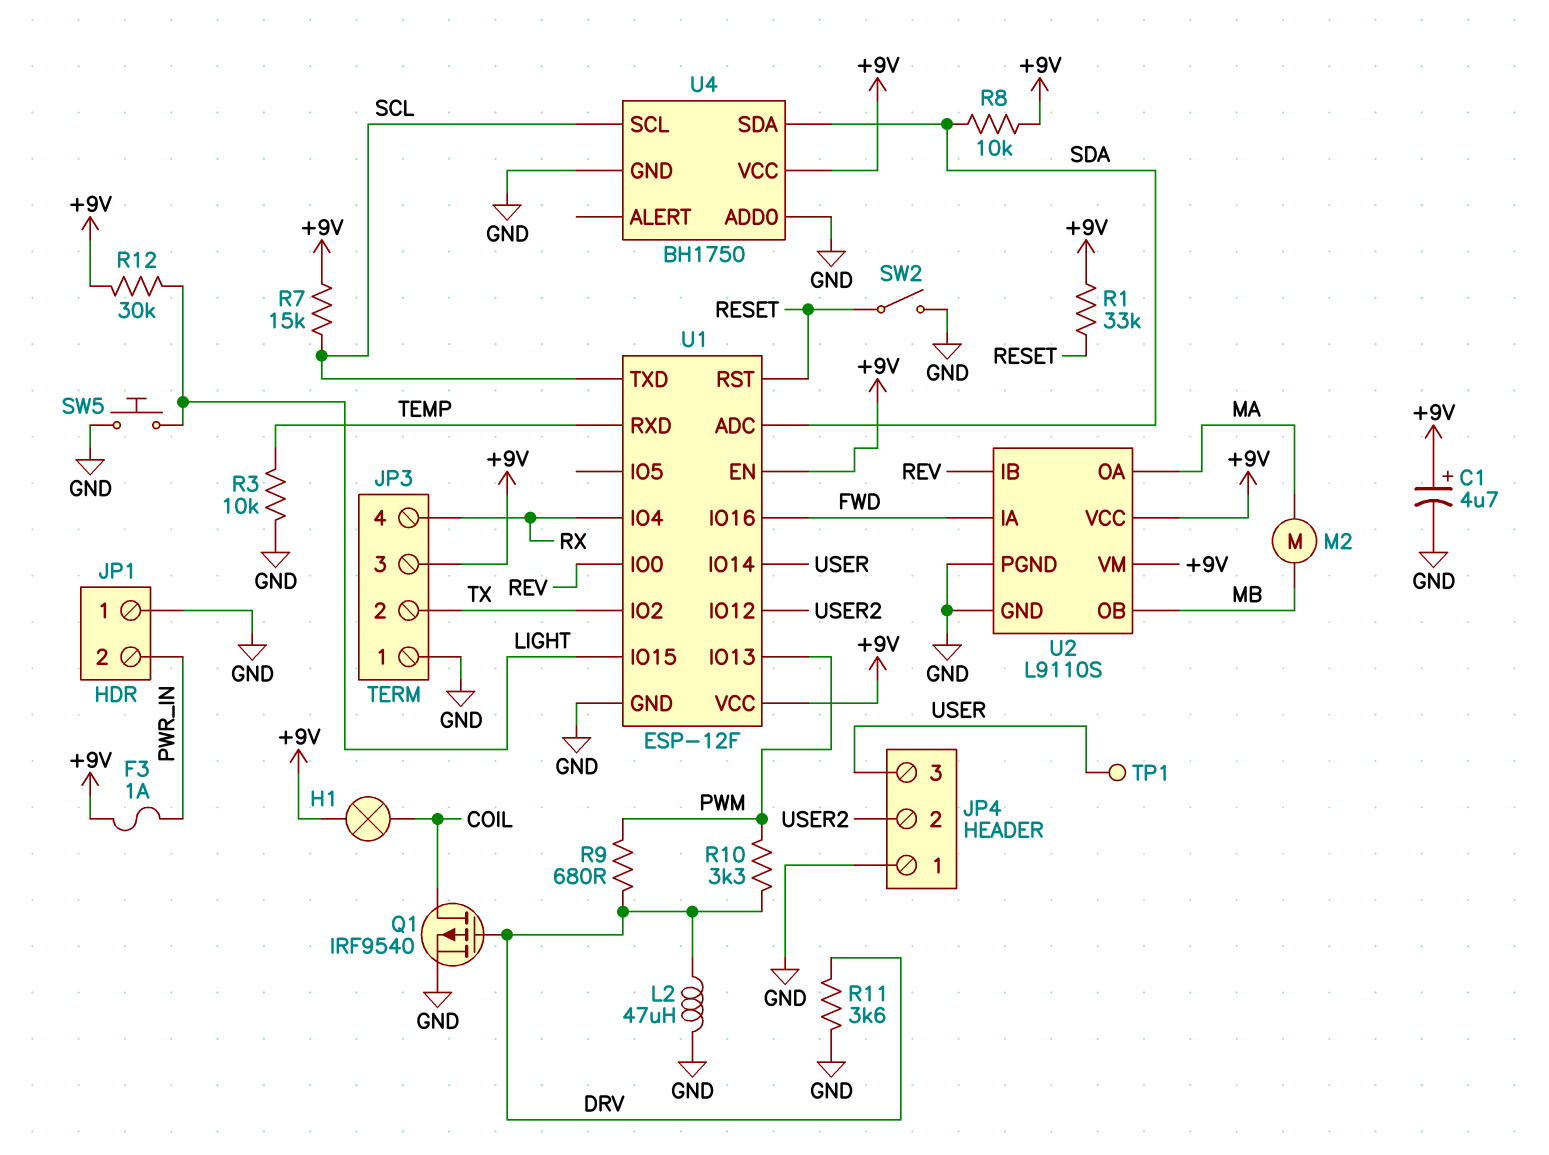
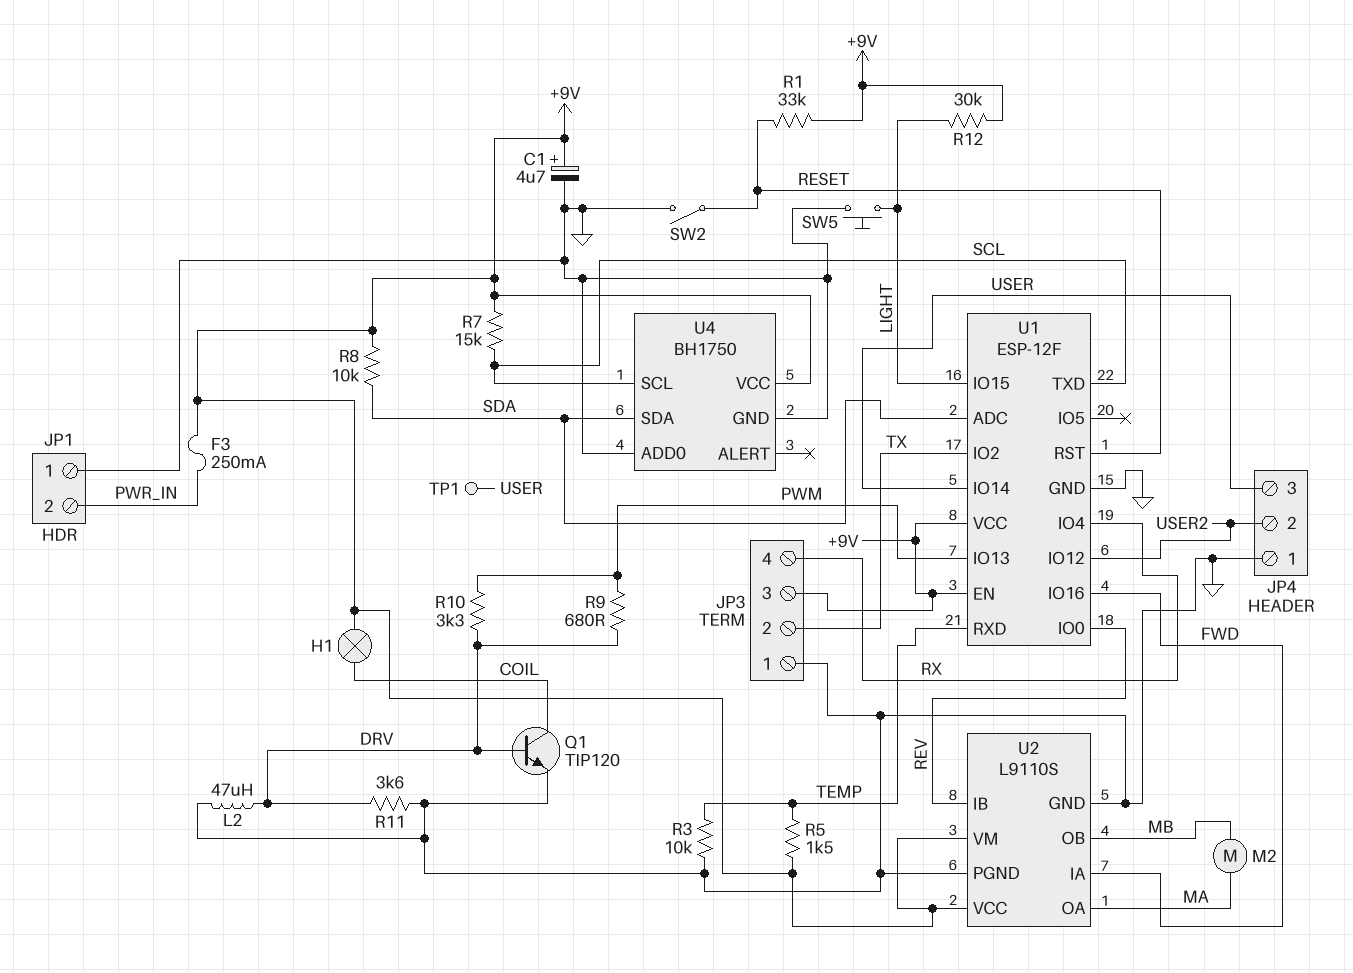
F3: 1A (+9V, PWR_IN) -> 250mA (+9V, PWR_IN)
Q1: PMOS IRF9540 (G DRV, D COIL, S GND) -> NPN TIP120 (B DRV, C COIL, E GND)
R5: none -> 1.5k (+9V, TEMP)

